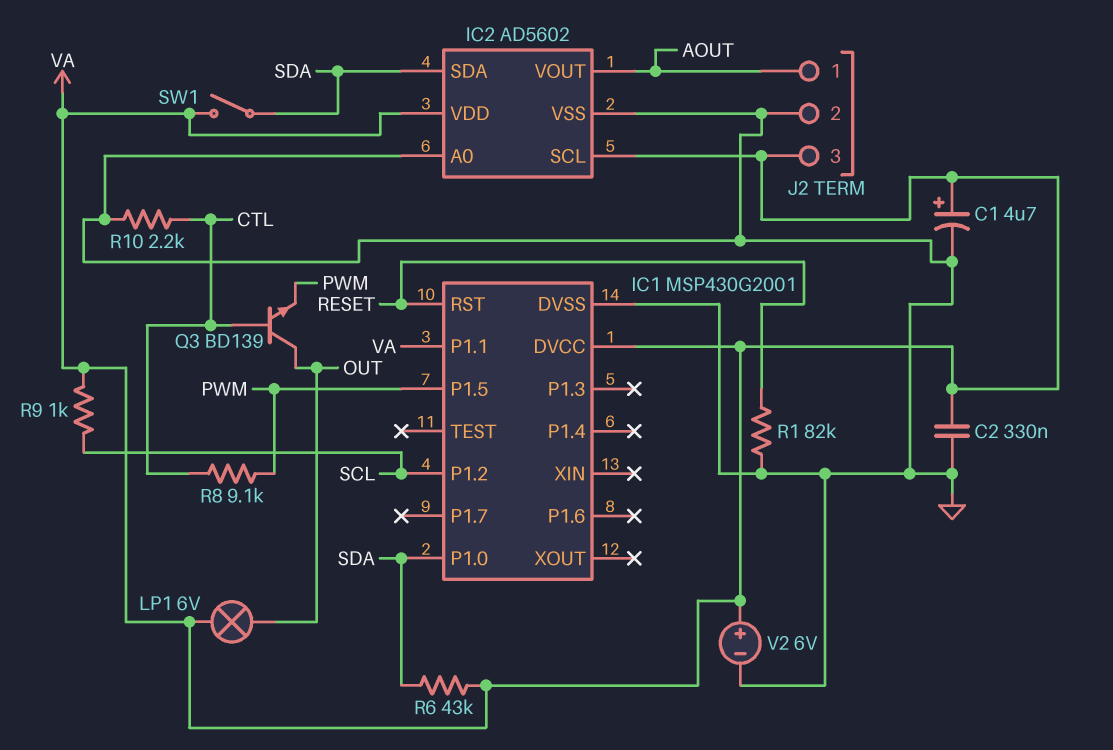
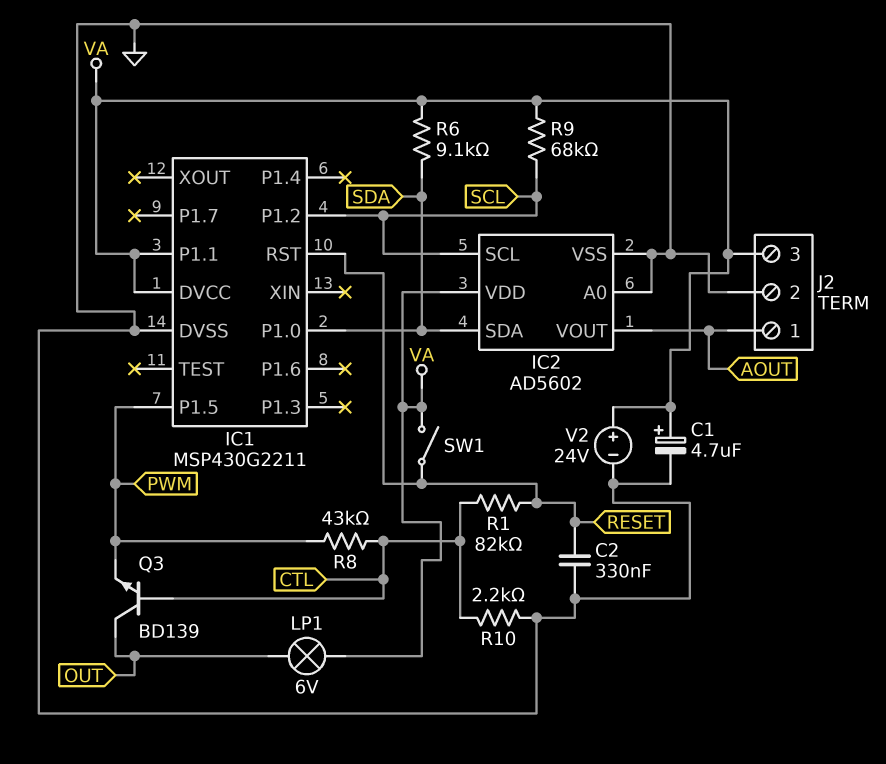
C2: 330nF (GND, VA) -> 330nF (GND, RESET)
IC1: MSP430G2001 -> MSP430G2211
IC2 pin SCL: VA -> SCL
R1: 82k (GND, RESET) -> 82k (CTL, RESET)
R6: 43k (SDA, VA) -> 9.1k (SDA, VA)
R8: 9.1k (CTL, PWM) -> 43k (CTL, PWM)
R9: 1k (SCL, VA) -> 68k (SCL, VA)
SW1: switch (SDA, VA) -> switch (RESET, VA)
V2: 6V (plus VA, minus GND) -> 24V (plus VA, minus GND)

